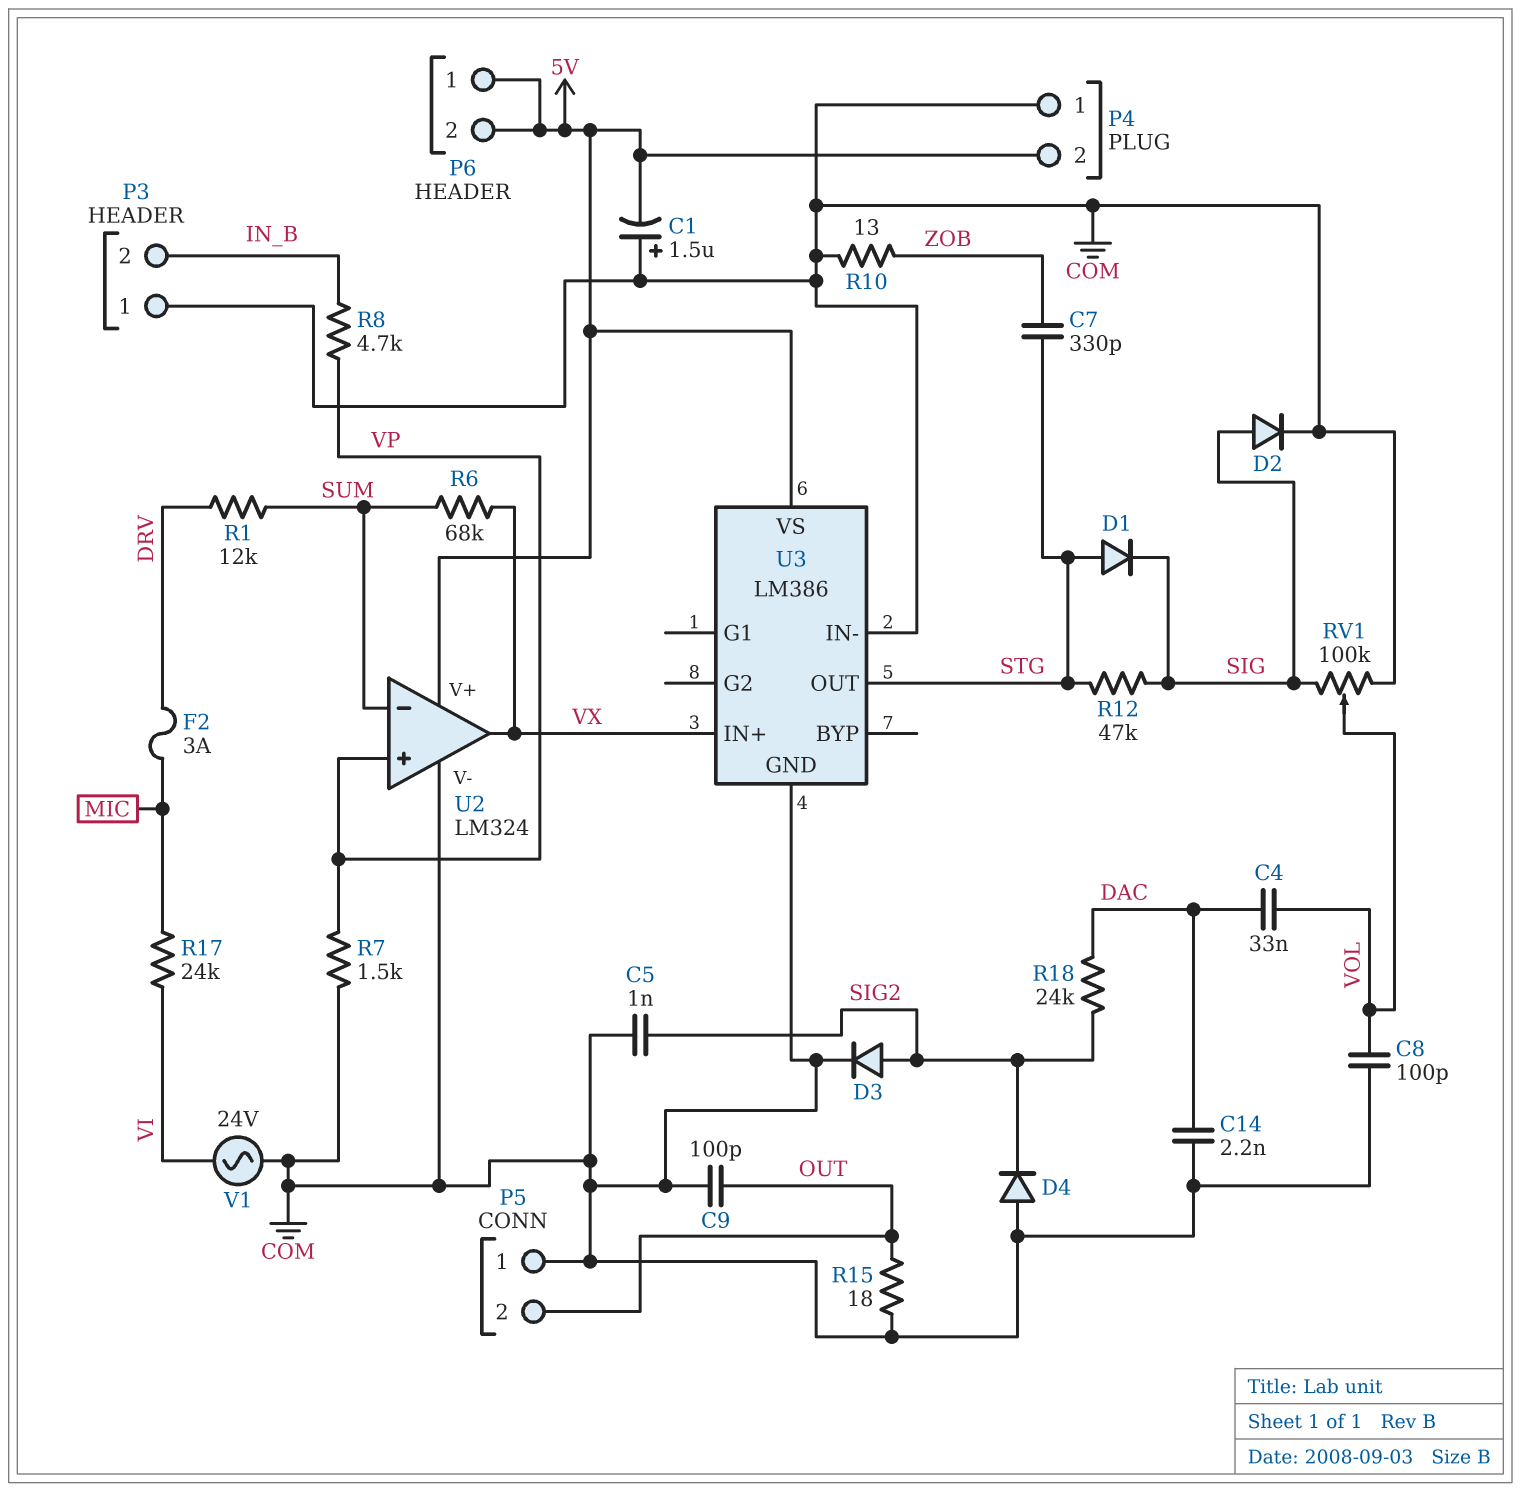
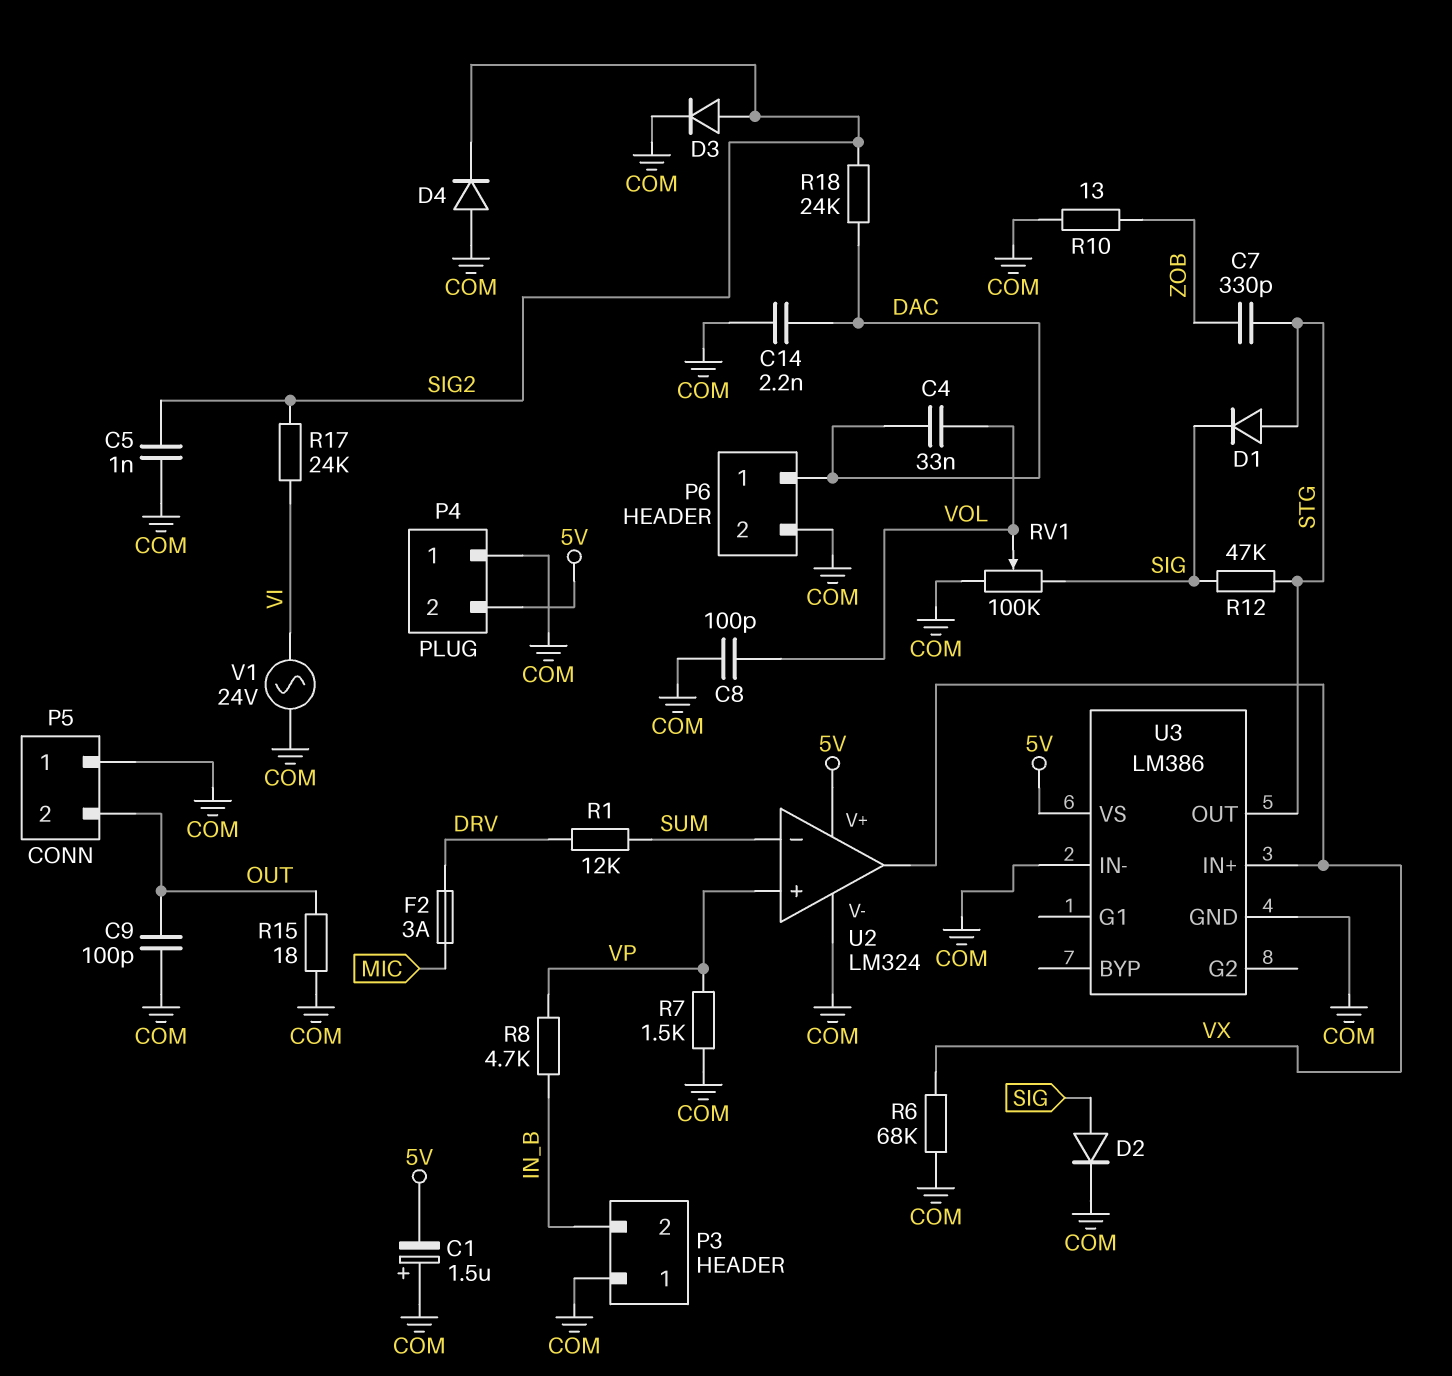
P6 pin 1: 5V -> DAC
P6 pin 2: 5V -> COM
R6: 68k (SUM, VX) -> 68k (COM, VX)
R17: 24k (MIC, VI) -> 24k (SIG2, VI)

